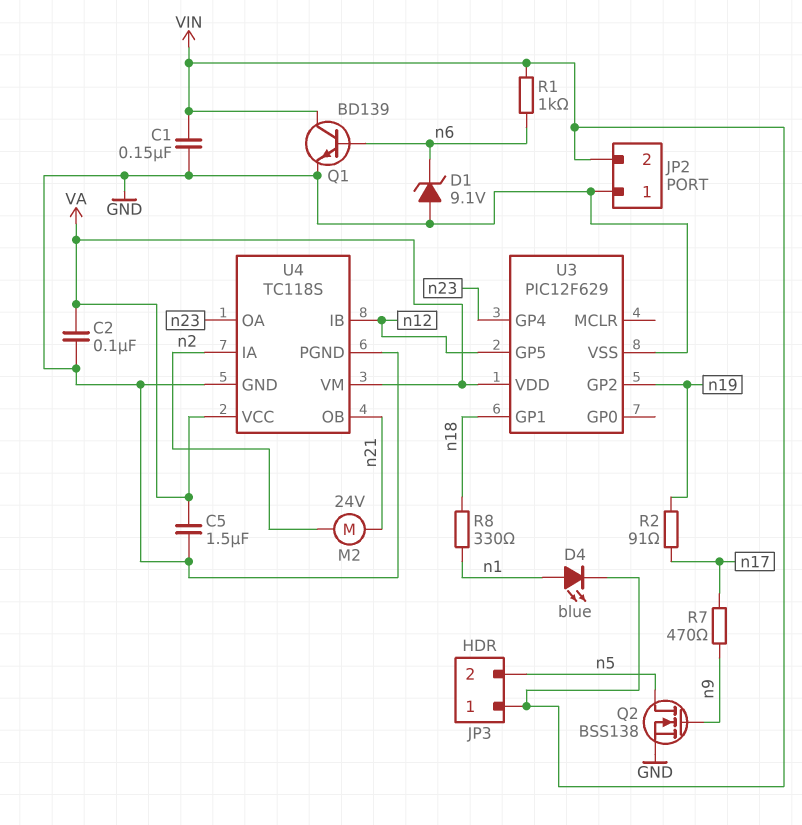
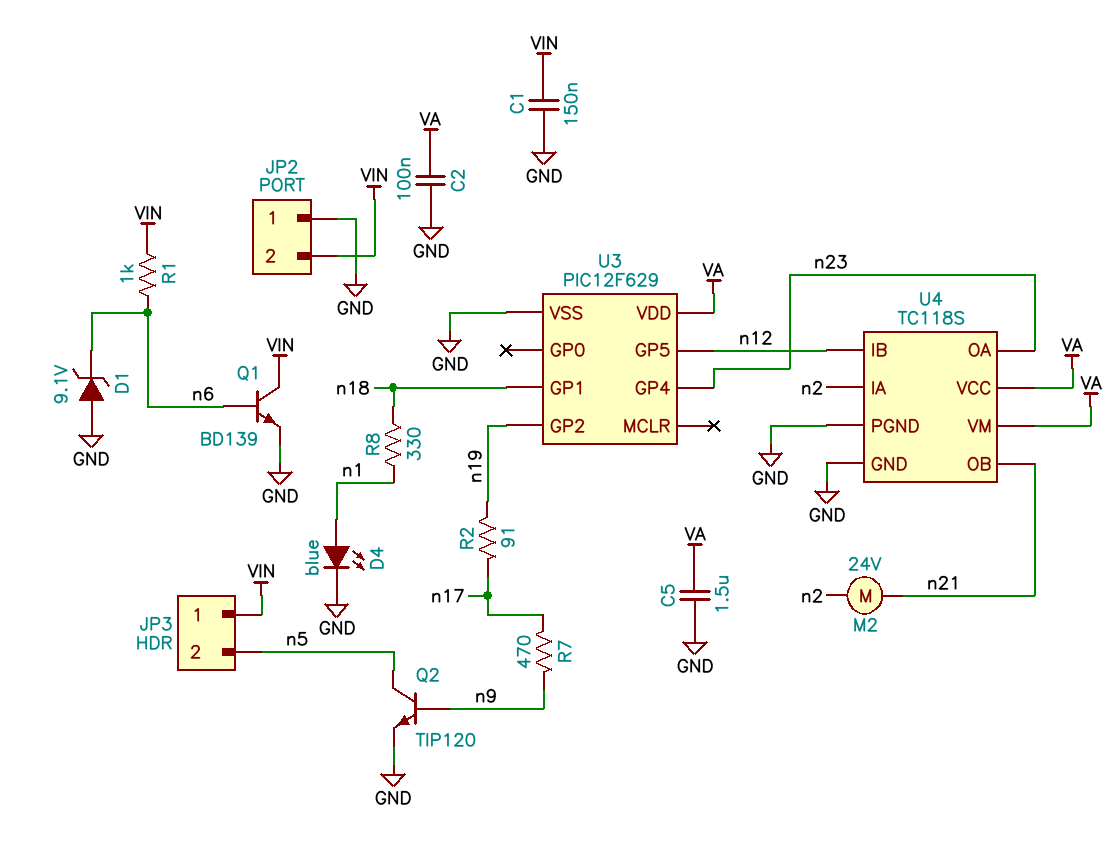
D4: LED blue (A n1, K VIN) -> LED blue (A n1, K GND)
Q2: NMOS BSS138 (G n9, D n5, S GND) -> NPN TIP120 (B n9, C n5, E GND)

